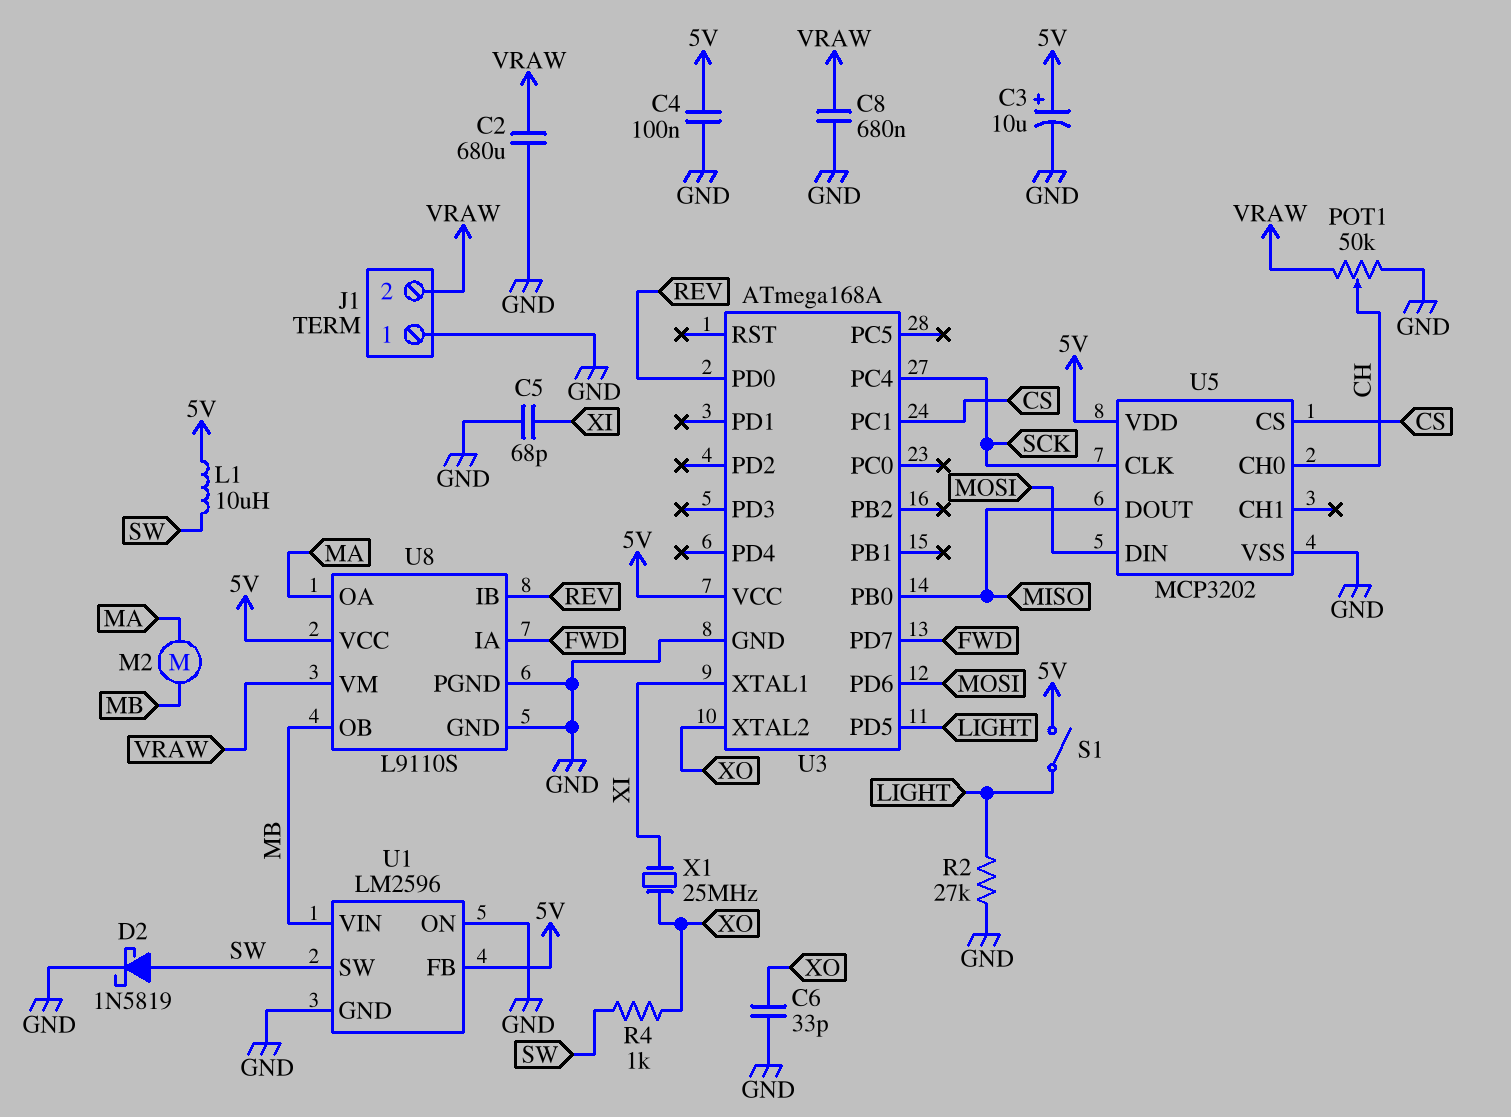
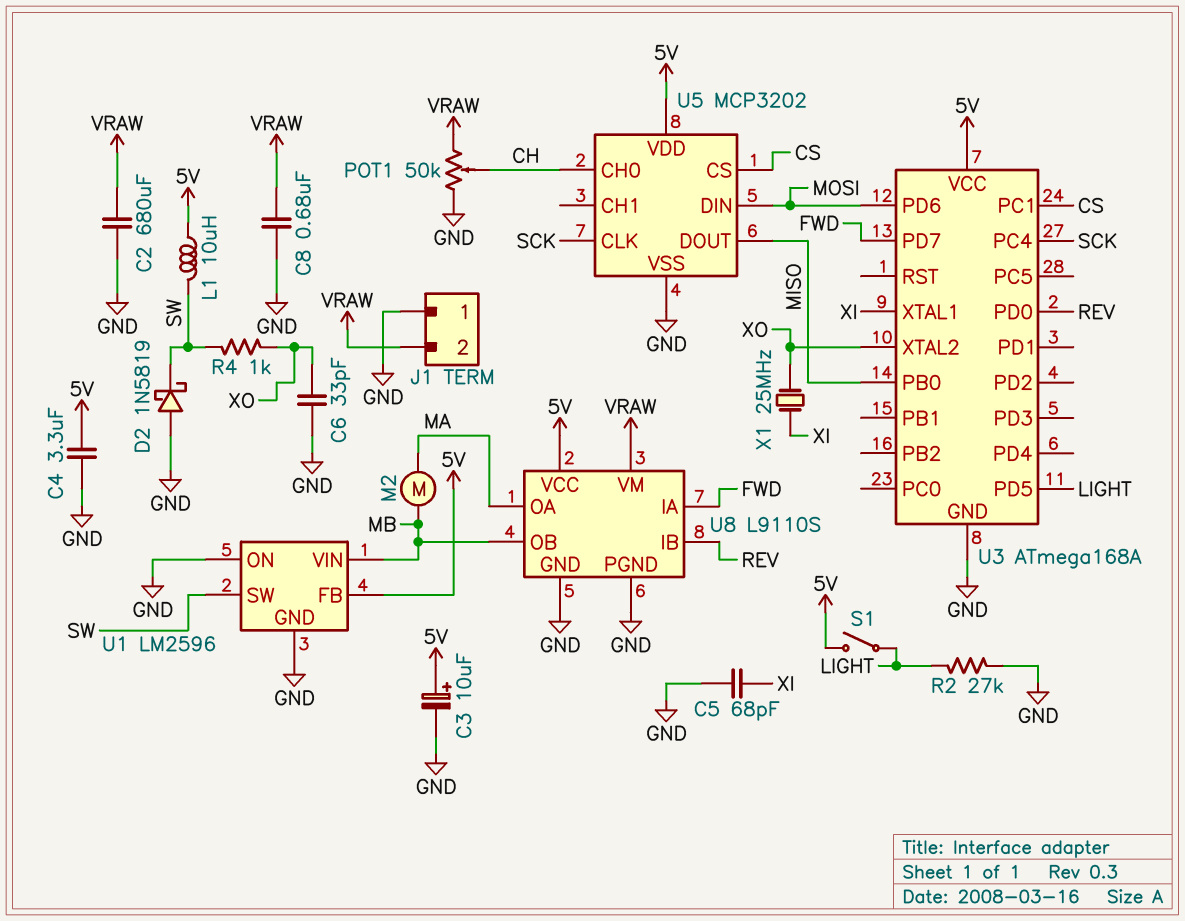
C4: 100nF (5V, GND) -> 3.3uF (5V, GND)
D2: schottky 1N5819 (A SW, K GND) -> schottky 1N5819 (A GND, K SW)

